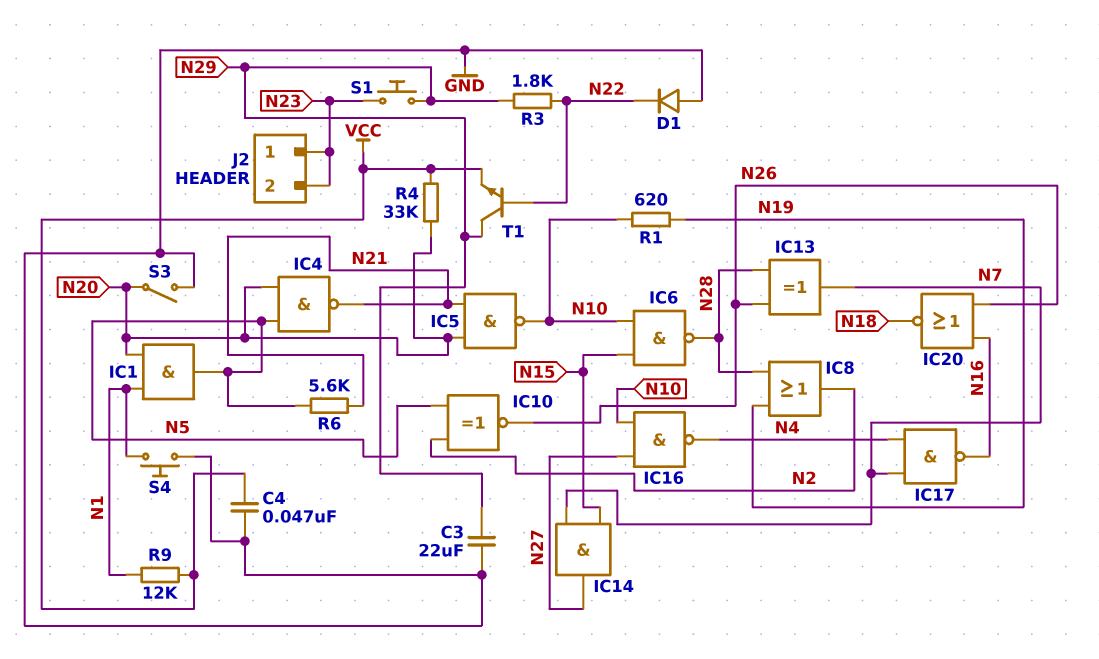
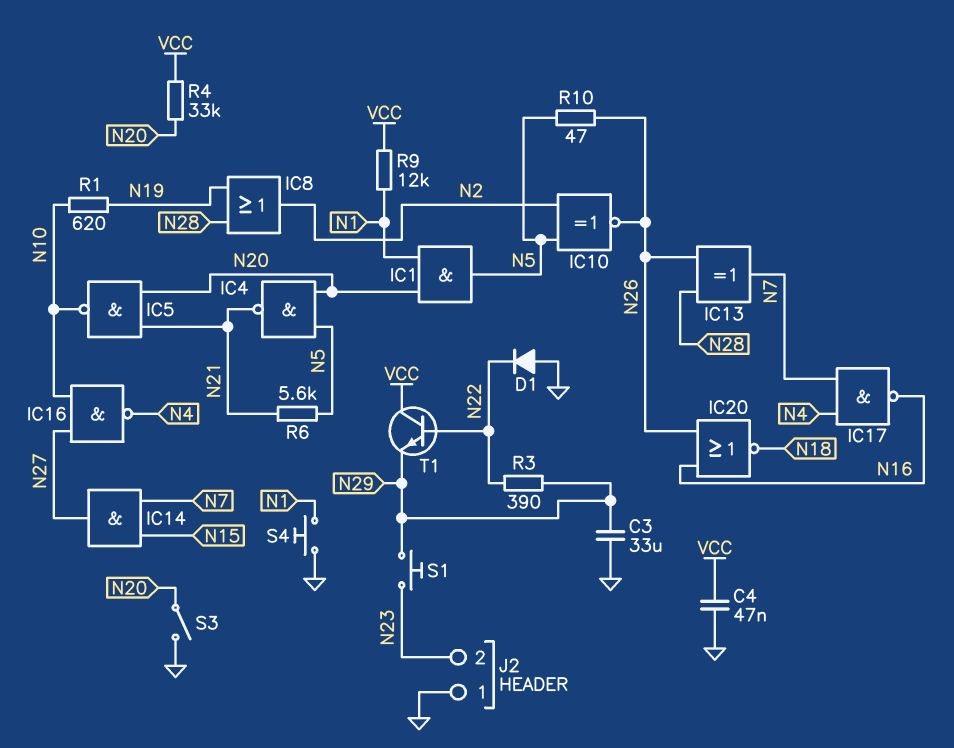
C3: 22uF (GND, N29) -> 33uF (GND, N29)
IC6: NAND (in N10, in N15, out N28) -> none
J2 pin 1: N23 -> GND
R3: 1.8k (N22, N29) -> 390 (N22, N29)
R10: none -> 47 (N5, N26)
T1: NPN (B N22, C N29, E VCC) -> NPN (B N22, C VCC, E N29)

